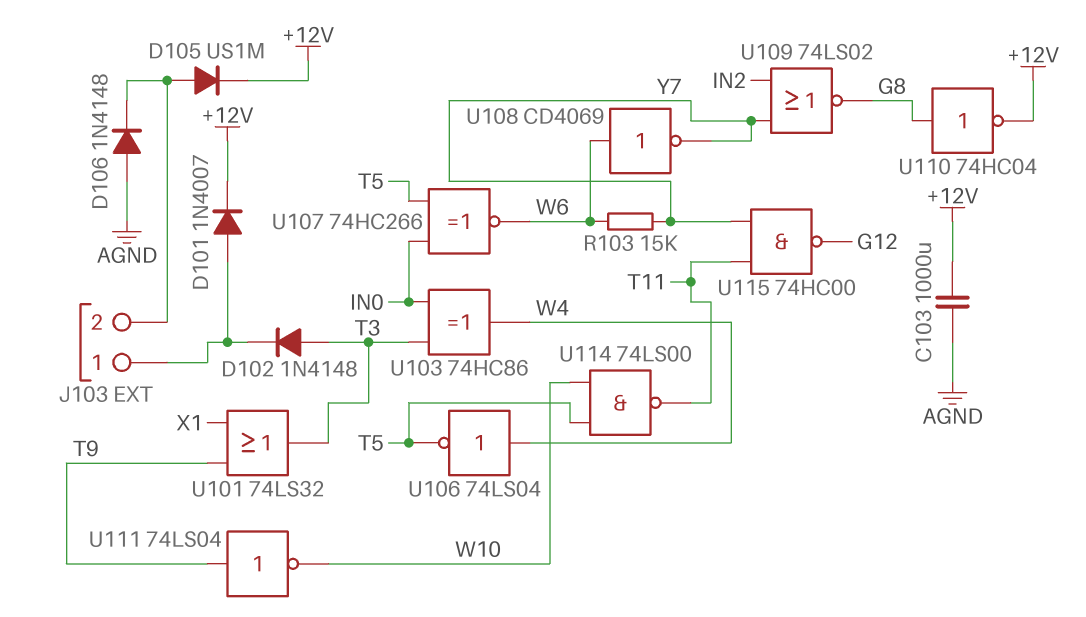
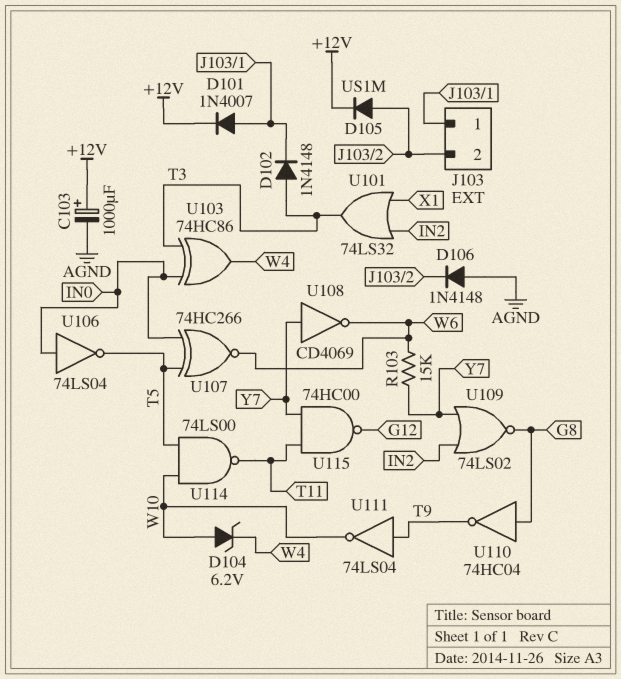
C103: 1000uF (+12V, AGND) -> 1000uF (plus +12V, minus AGND)
D104: none -> zener 6.2V (A W10, K W4)
U101: OR 74LS32 (in T9, in X1, out T3) -> OR 74LS32 (in IN2, in X1, out T3)
U106: NOT 74LS04 (in W4, out T5) -> NOT 74LS04 (in IN0, out T5)
U108: NOT CD4069 (in W6, out Y7) -> NOT CD4069 (in Y7, out W6)
U110: NOT 74HC04 (in G8, out +12V) -> NOT 74HC04 (in G8, out T9)

